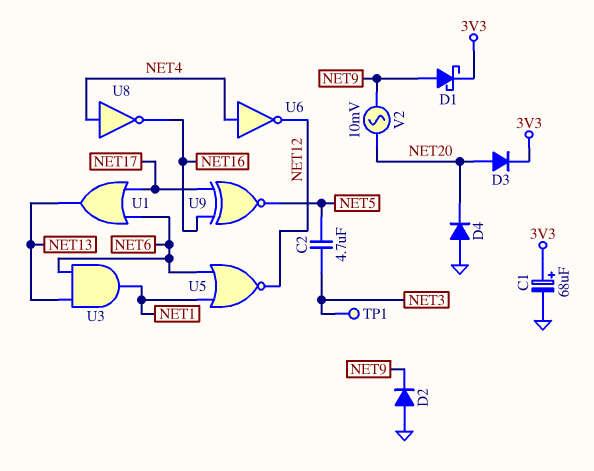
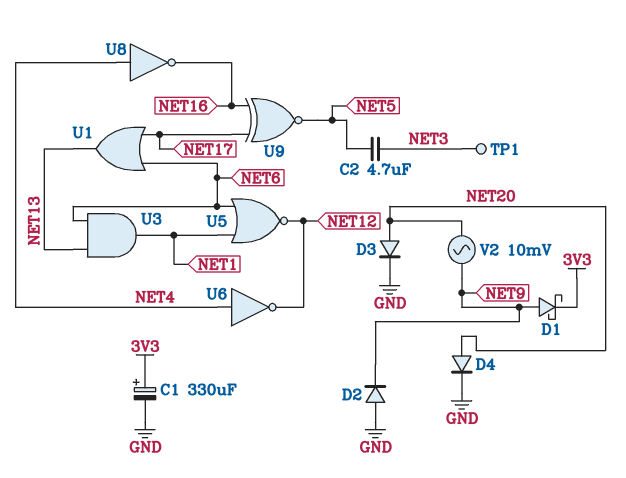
C1: 68uF (plus 3V3, minus GND) -> 330uF (plus 3V3, minus GND)
D3: diode (A NET20, K 3V3) -> diode (A NET20, K GND)
D4: diode (A GND, K NET20) -> diode (A NET20, K GND)

